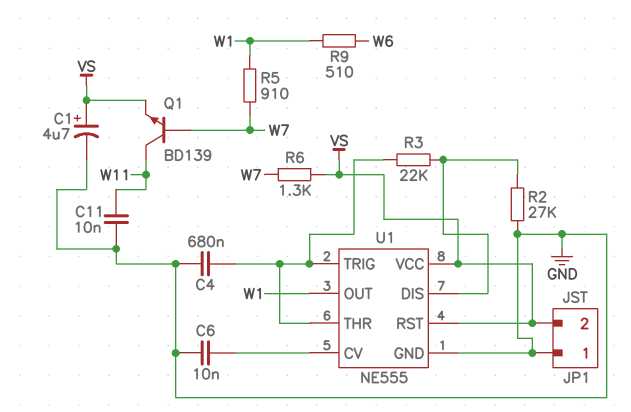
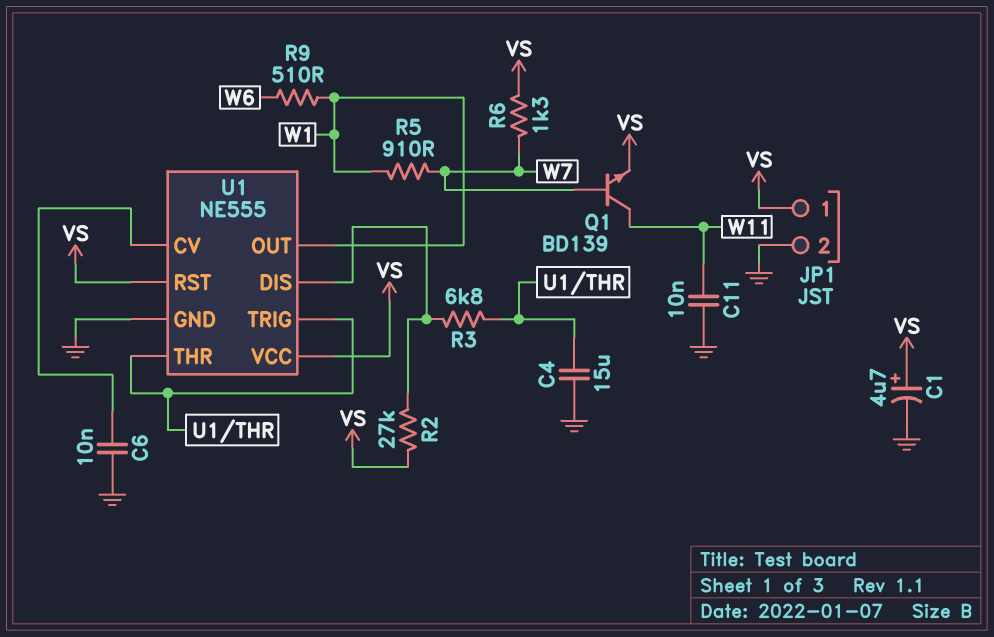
C4: 680nF (GND, U1/THR) -> 15uF (GND, U1/THR)
JP1 pin 1: GND -> VS
JP1 pin 2: VS -> GND
R2: 27k (GND, U1/DIS) -> 27k (U1/DIS, VS)
R3: 22k (U1/DIS, U1/THR) -> 6.8k (U1/DIS, U1/THR)

